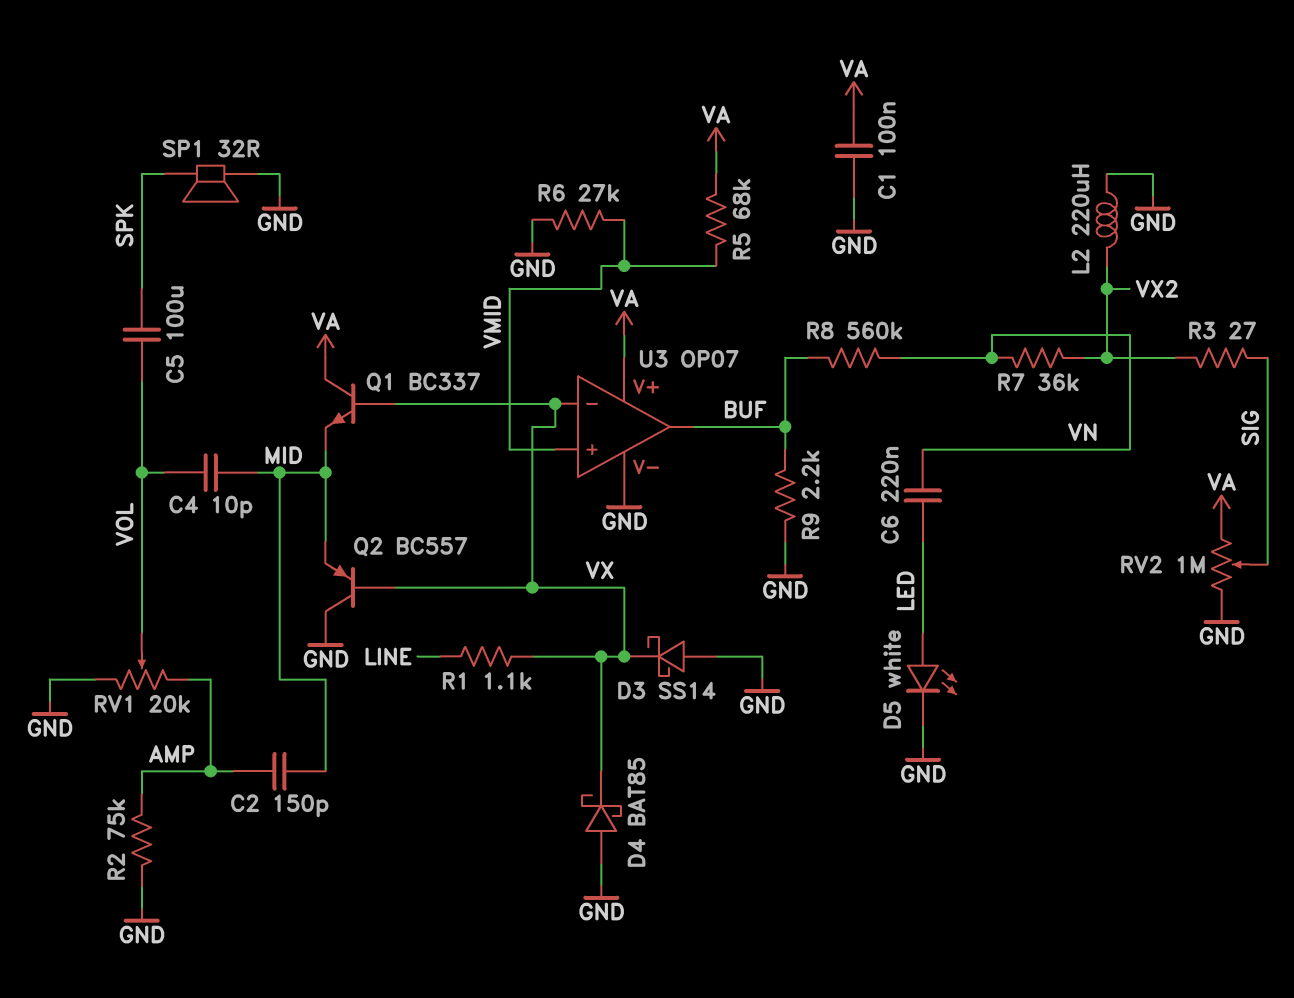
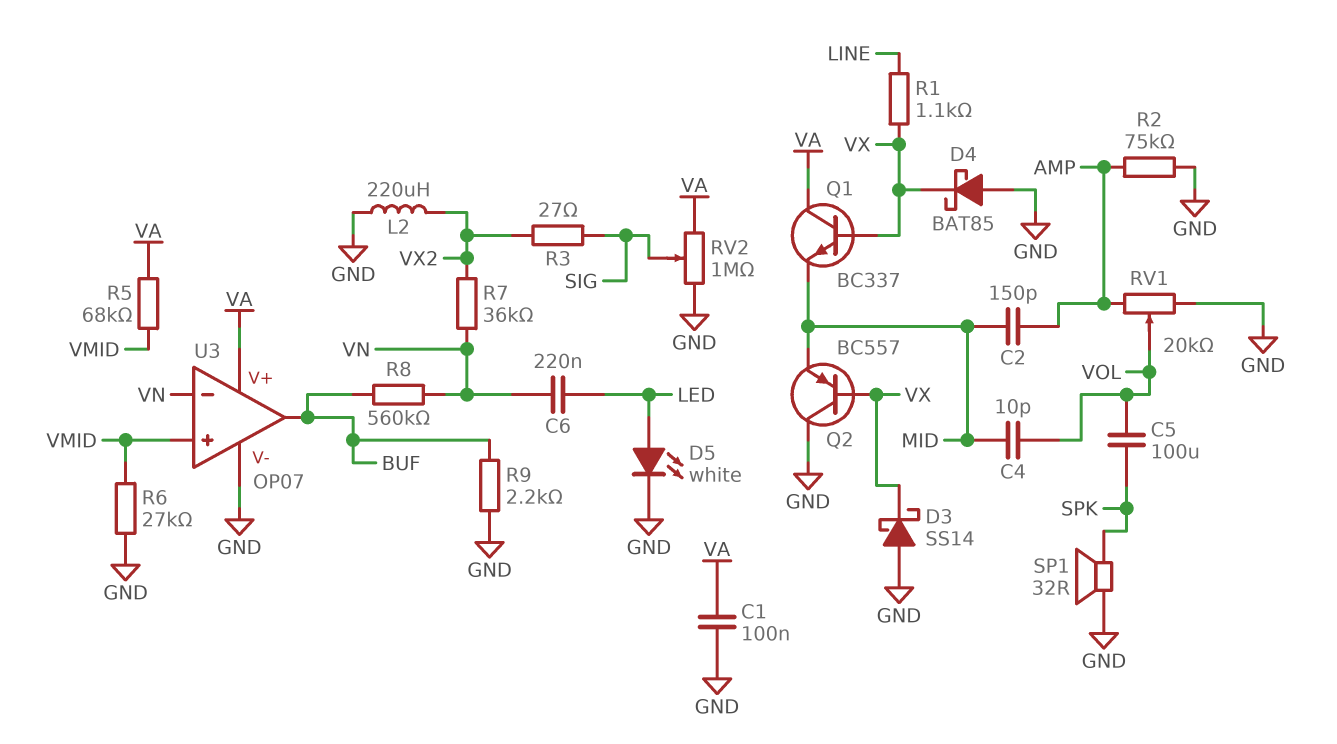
U3 pin in-: VX -> VN

